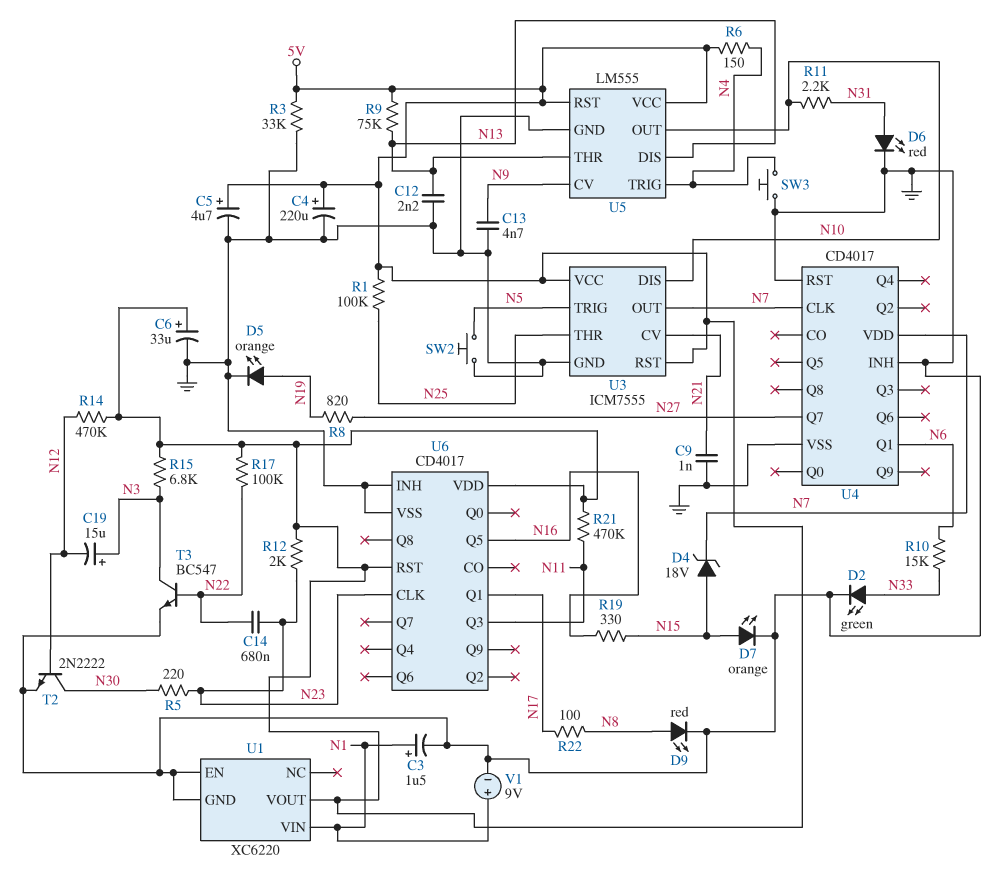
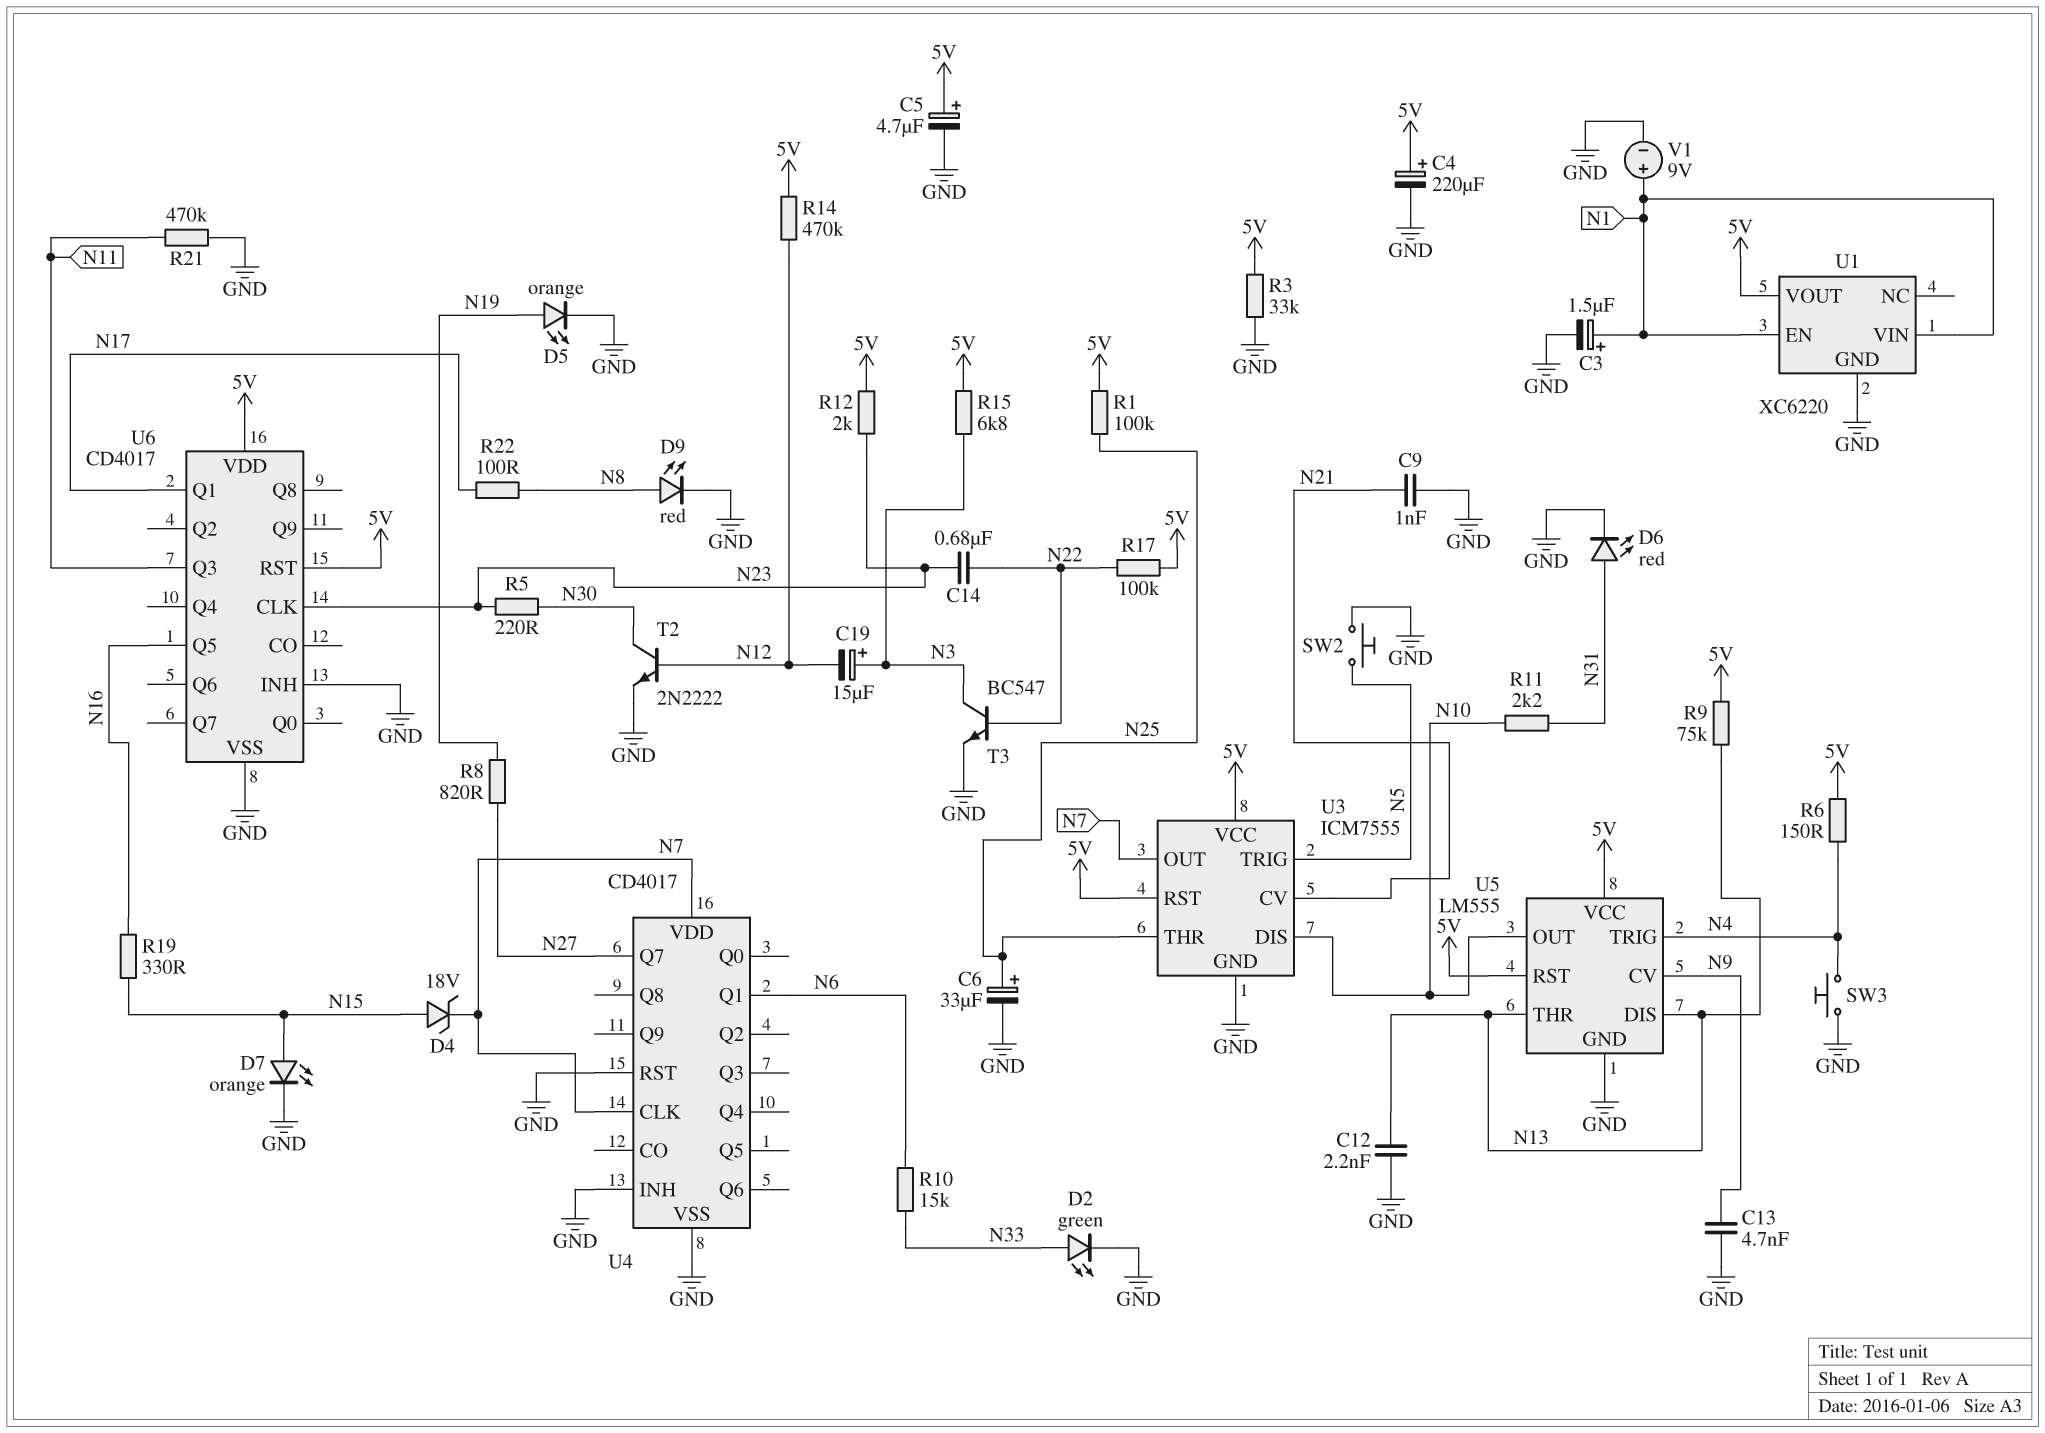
C6: 33uF (plus 5V, minus GND) -> 33uF (plus N25, minus GND)
R21: 470k (5V, N11) -> 470k (GND, N11)
U1 pin EN: GND -> N1

